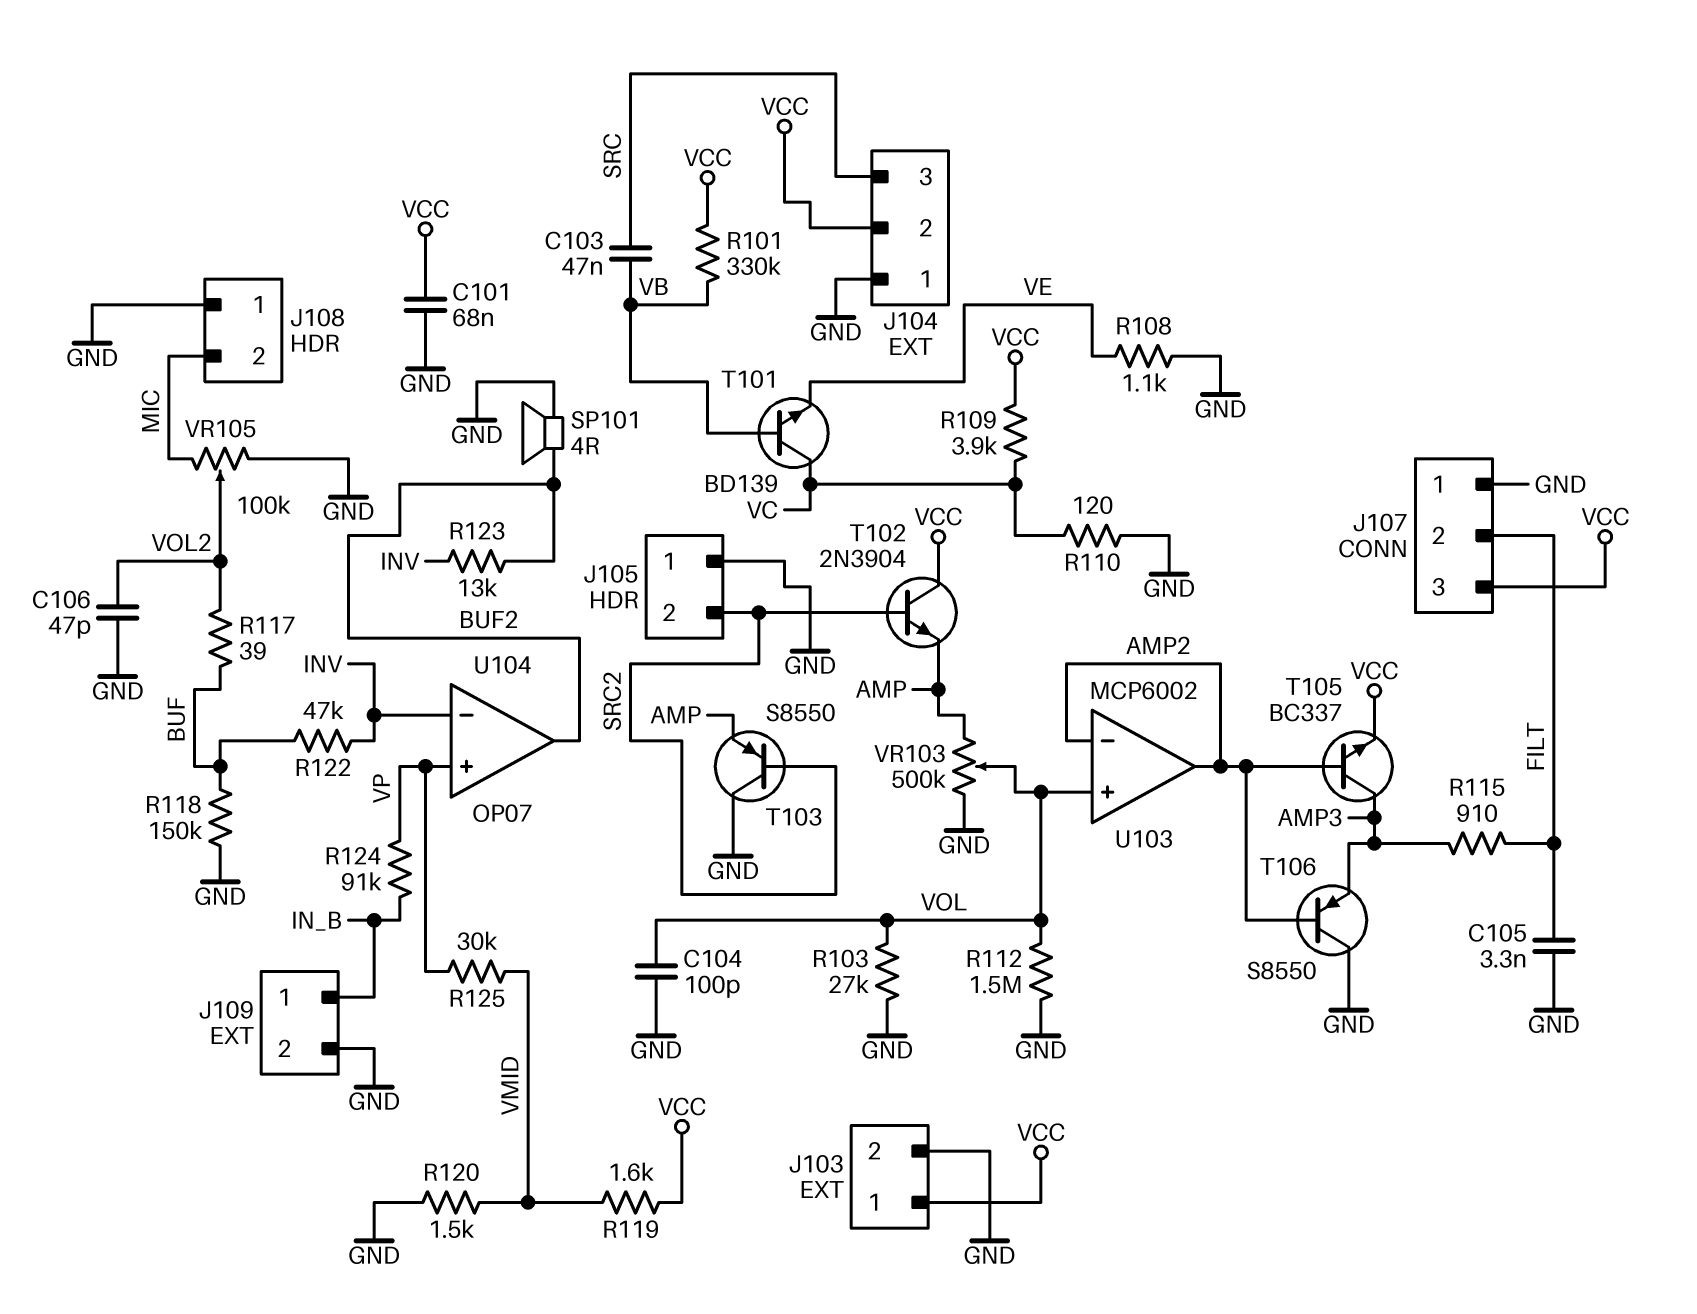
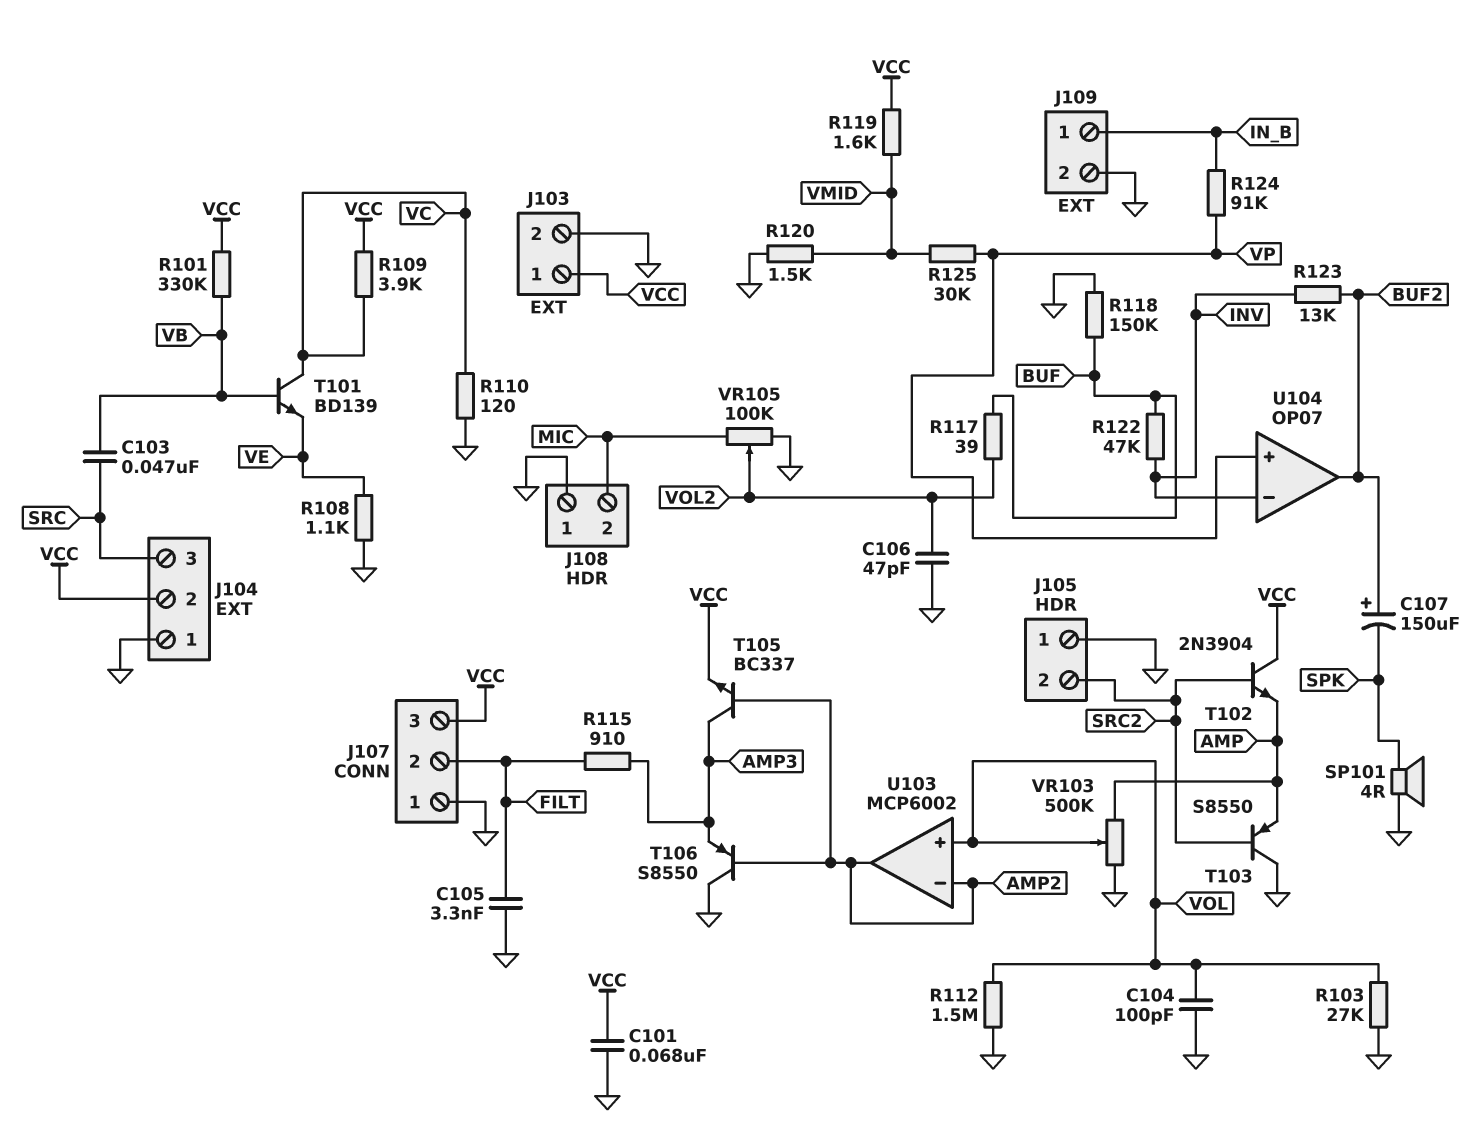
C107: none -> 150uF (plus BUF2, minus SPK)
SP101: speaker 4R (BUF2, GND) -> speaker 4R (GND, SPK)

